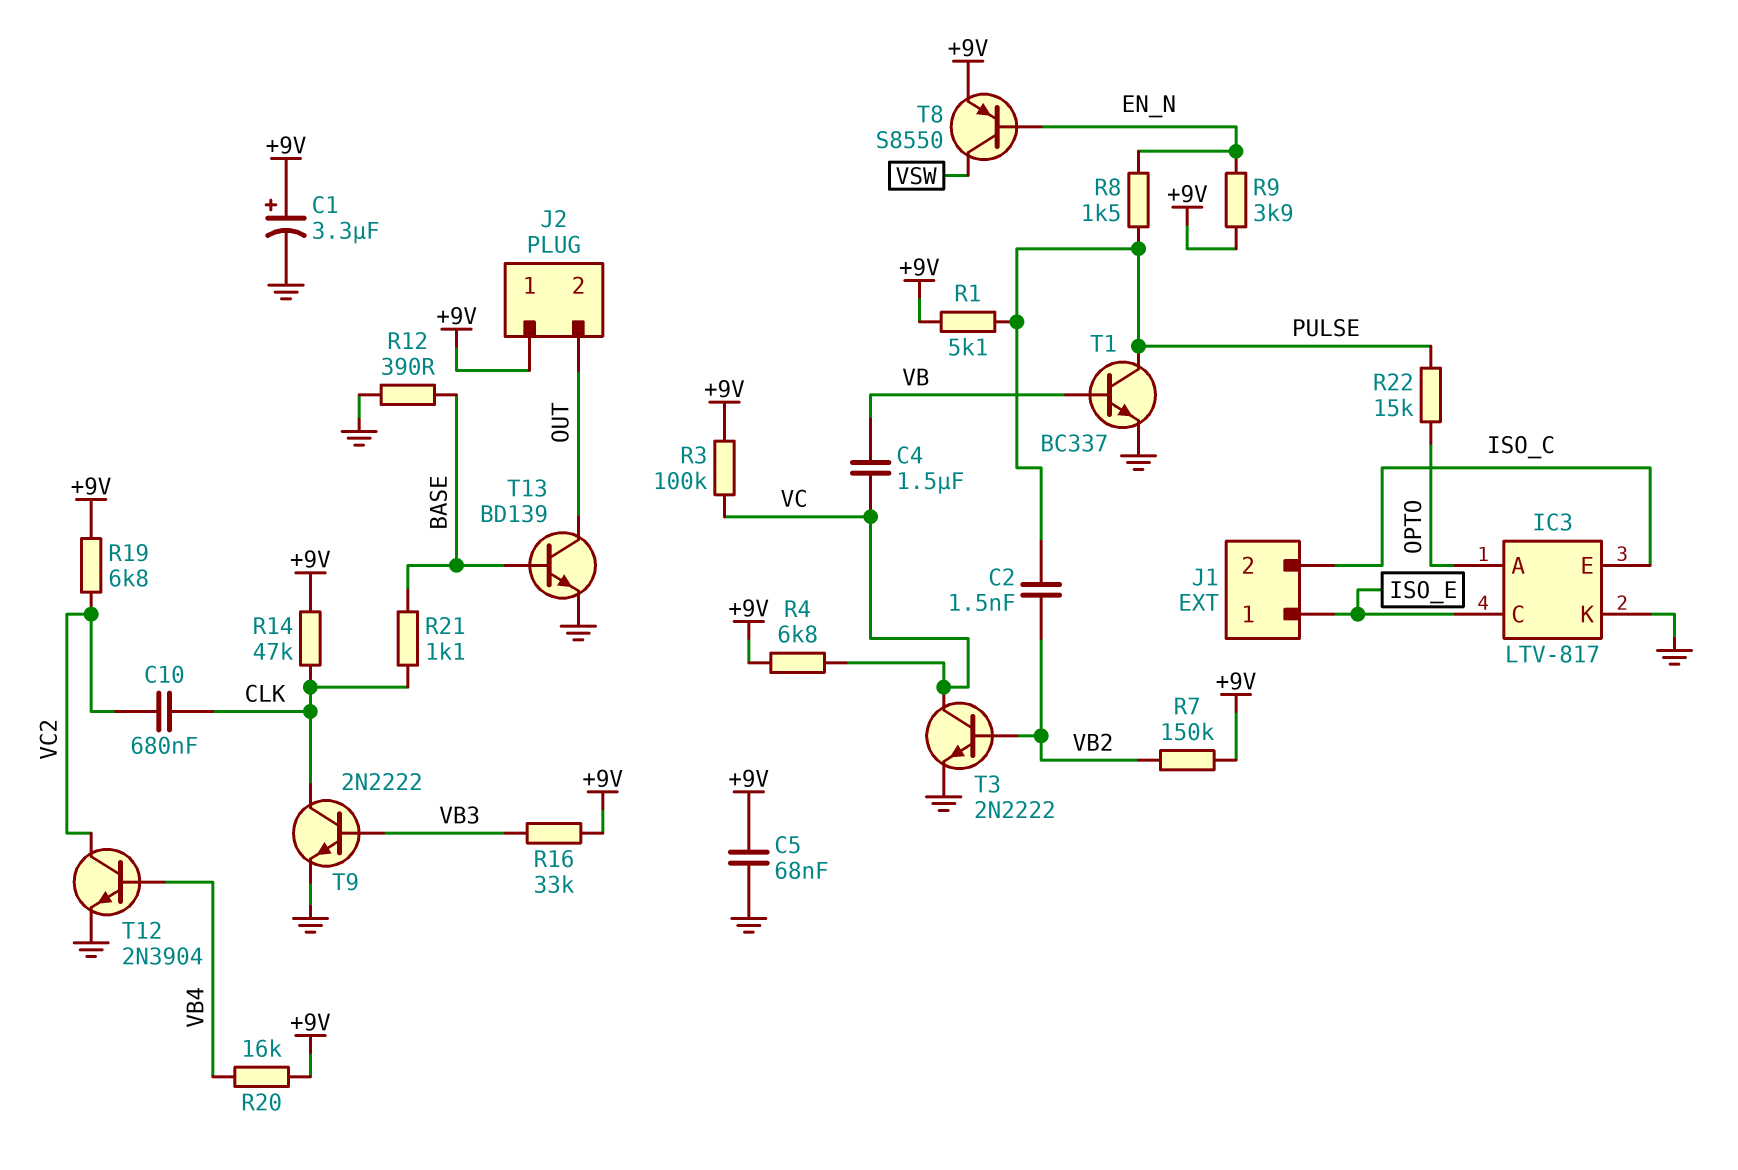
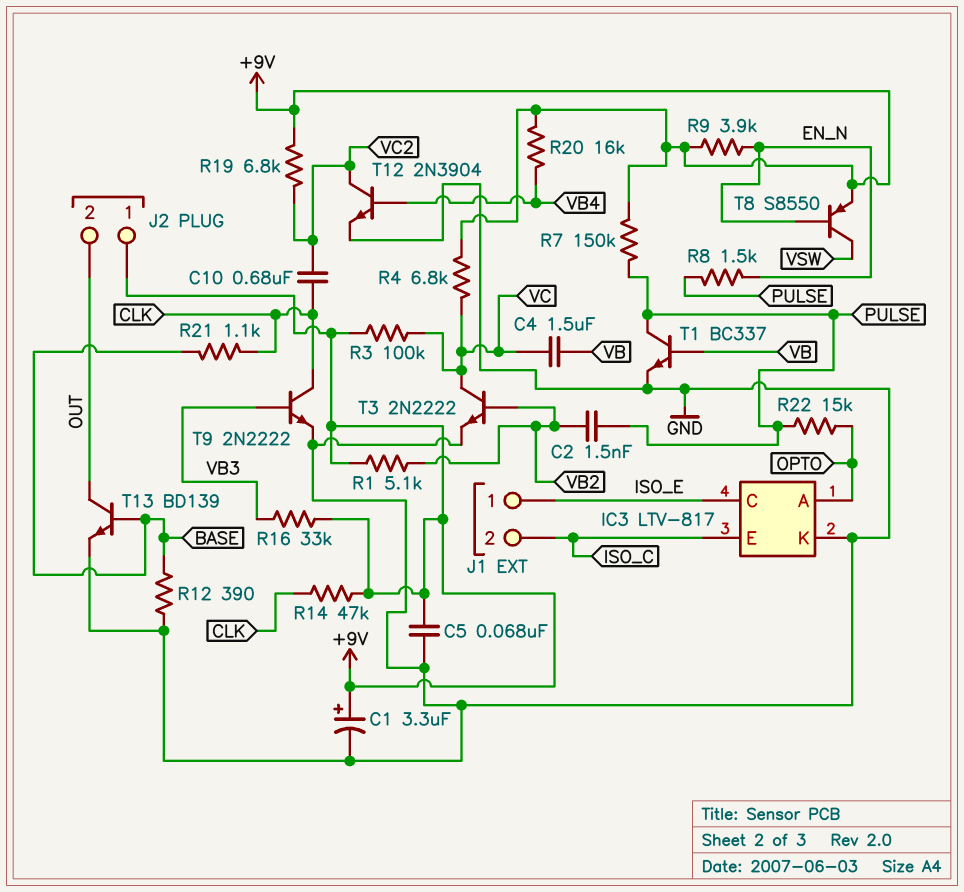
R1: 5.1k (+9V, PULSE) -> 5.1k (+9V, VB2)
R7: 150k (+9V, VB2) -> 150k (+9V, PULSE)

